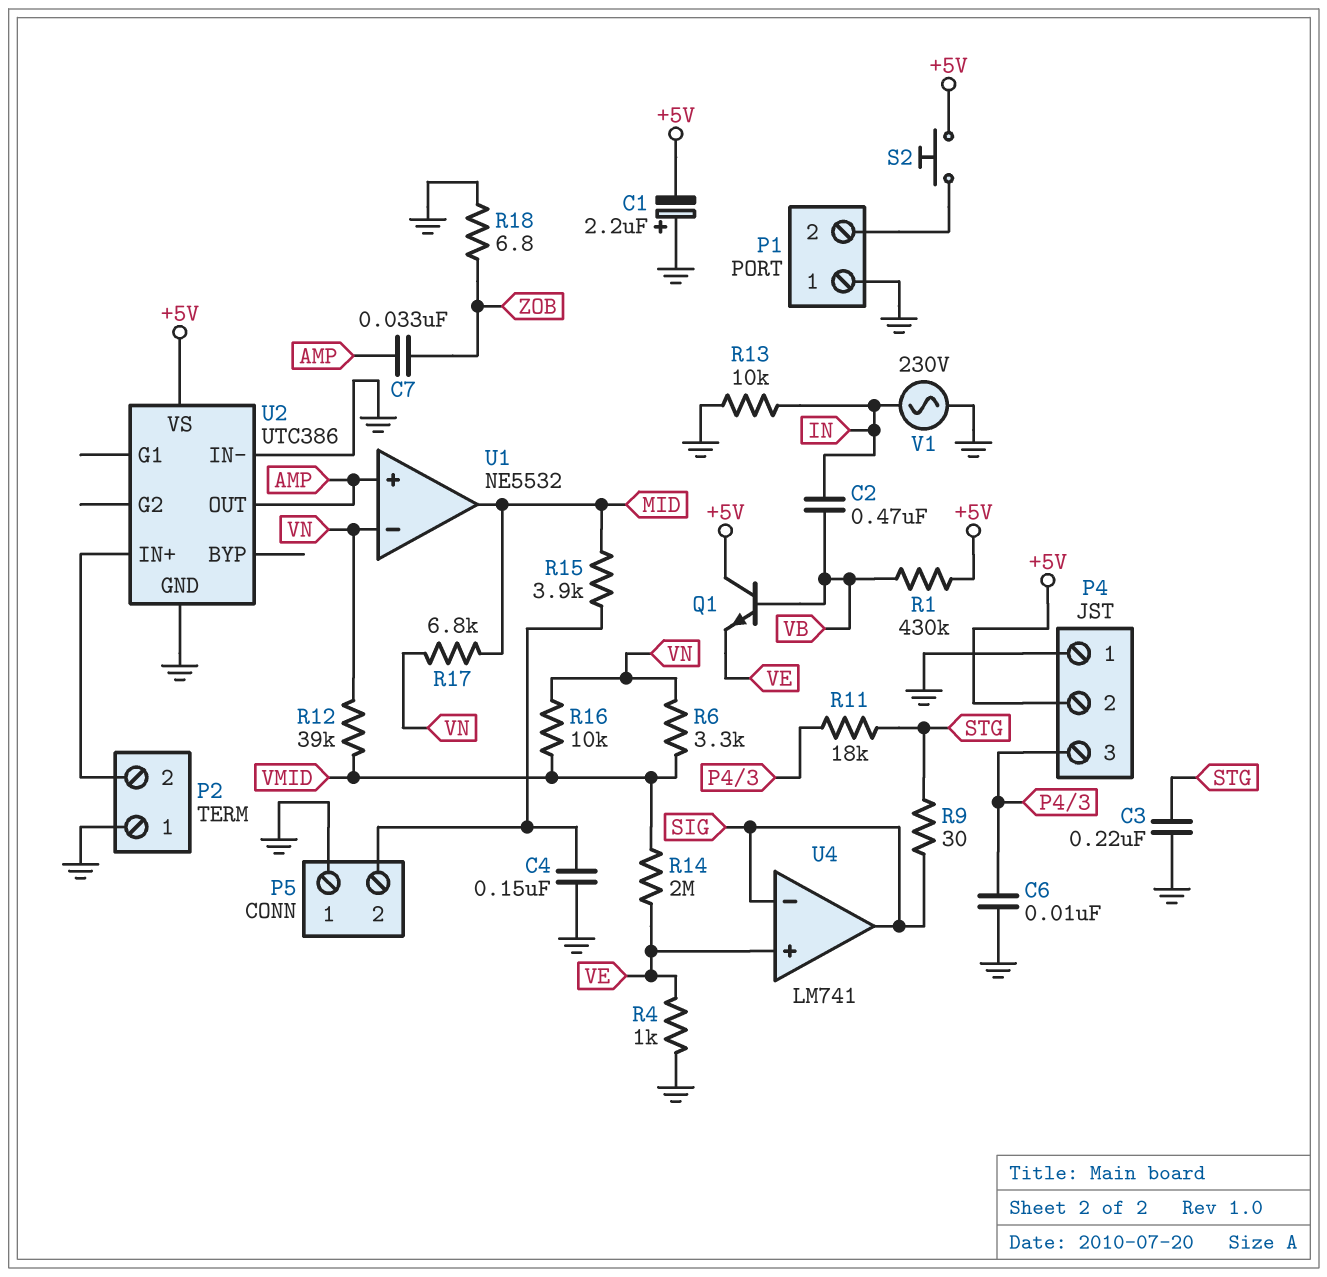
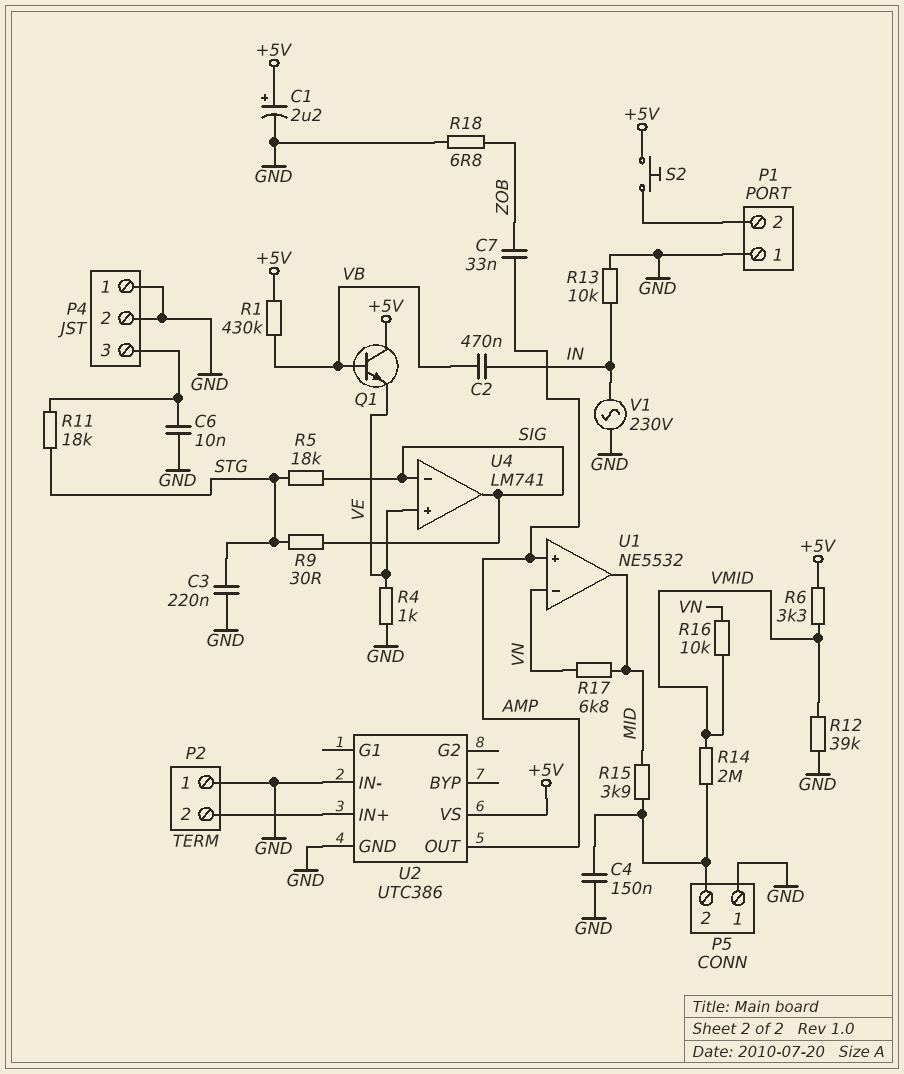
C1: 2.2uF (plus GND, minus +5V) -> 2.2uF (plus +5V, minus GND)
P4 pin 2: +5V -> GND
R5: none -> 18k (SIG, STG)
R6: 3.3k (VMID, VN) -> 3.3k (+5V, VMID)
R12: 39k (VMID, VN) -> 39k (GND, VMID)
R14: 2M (VE, VMID) -> 2M (P5/2, VMID)

